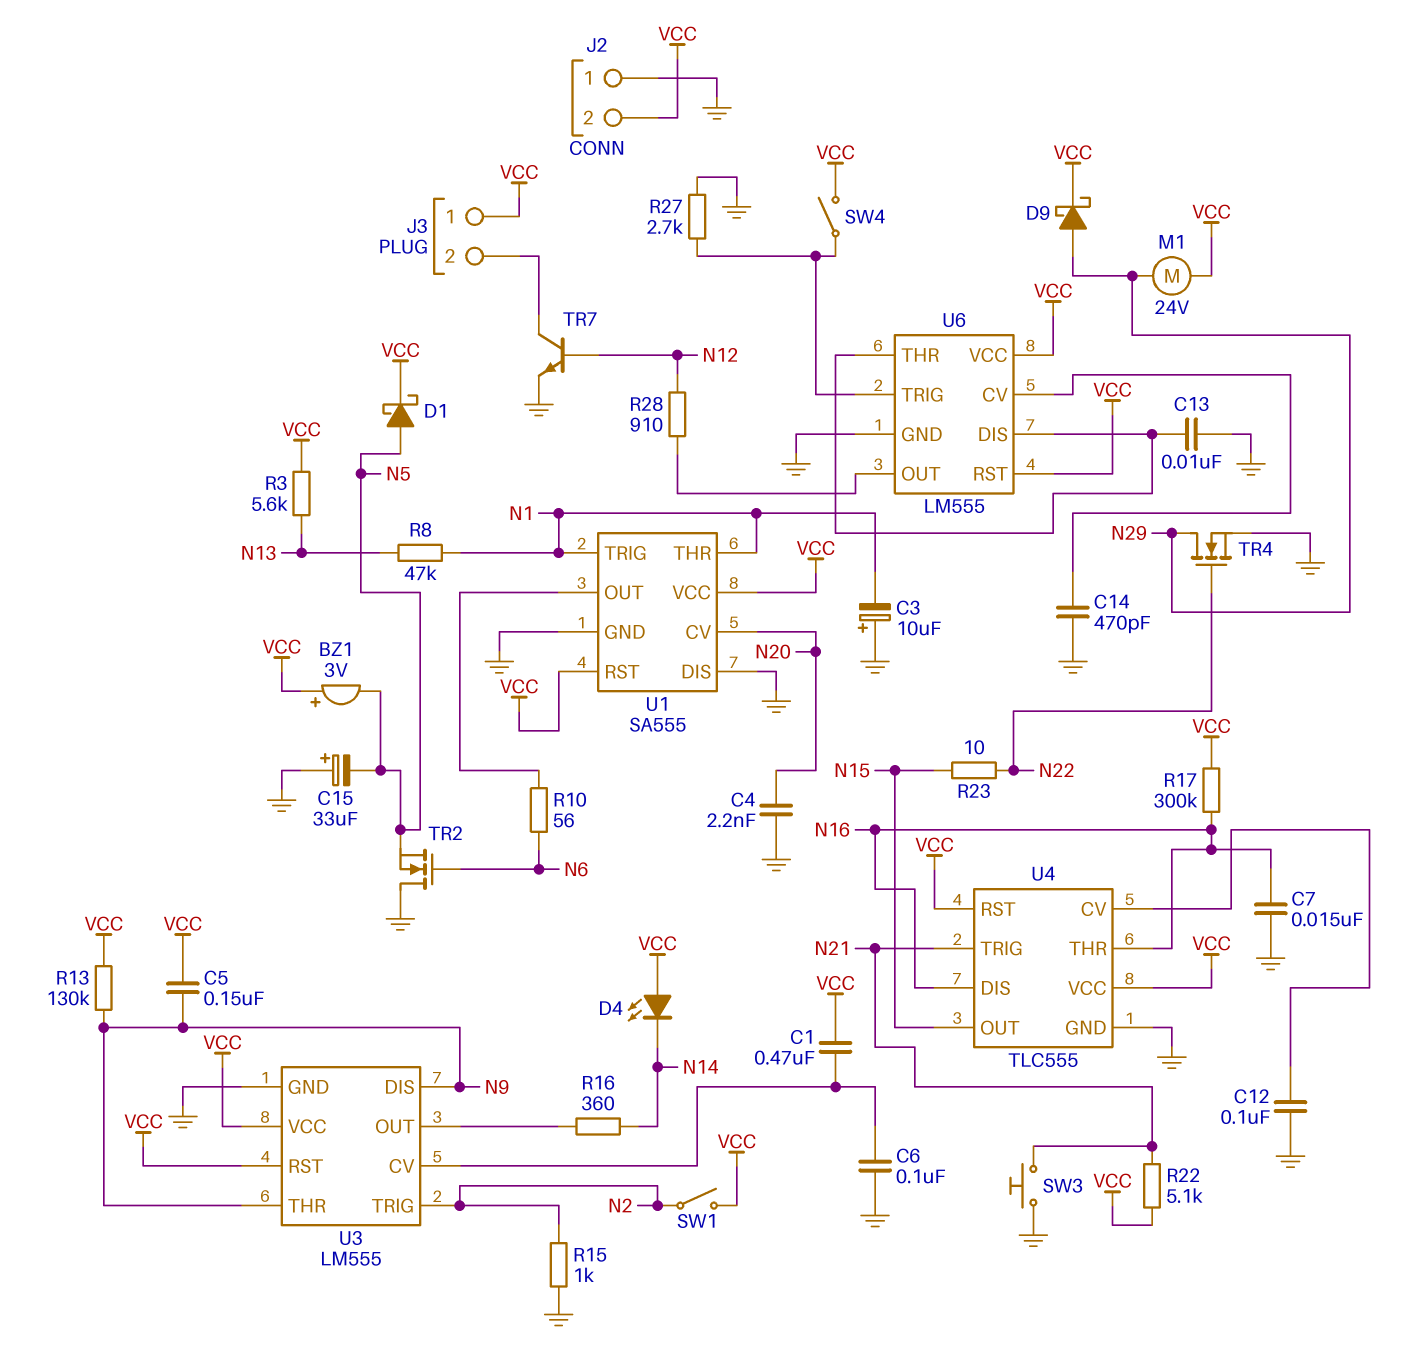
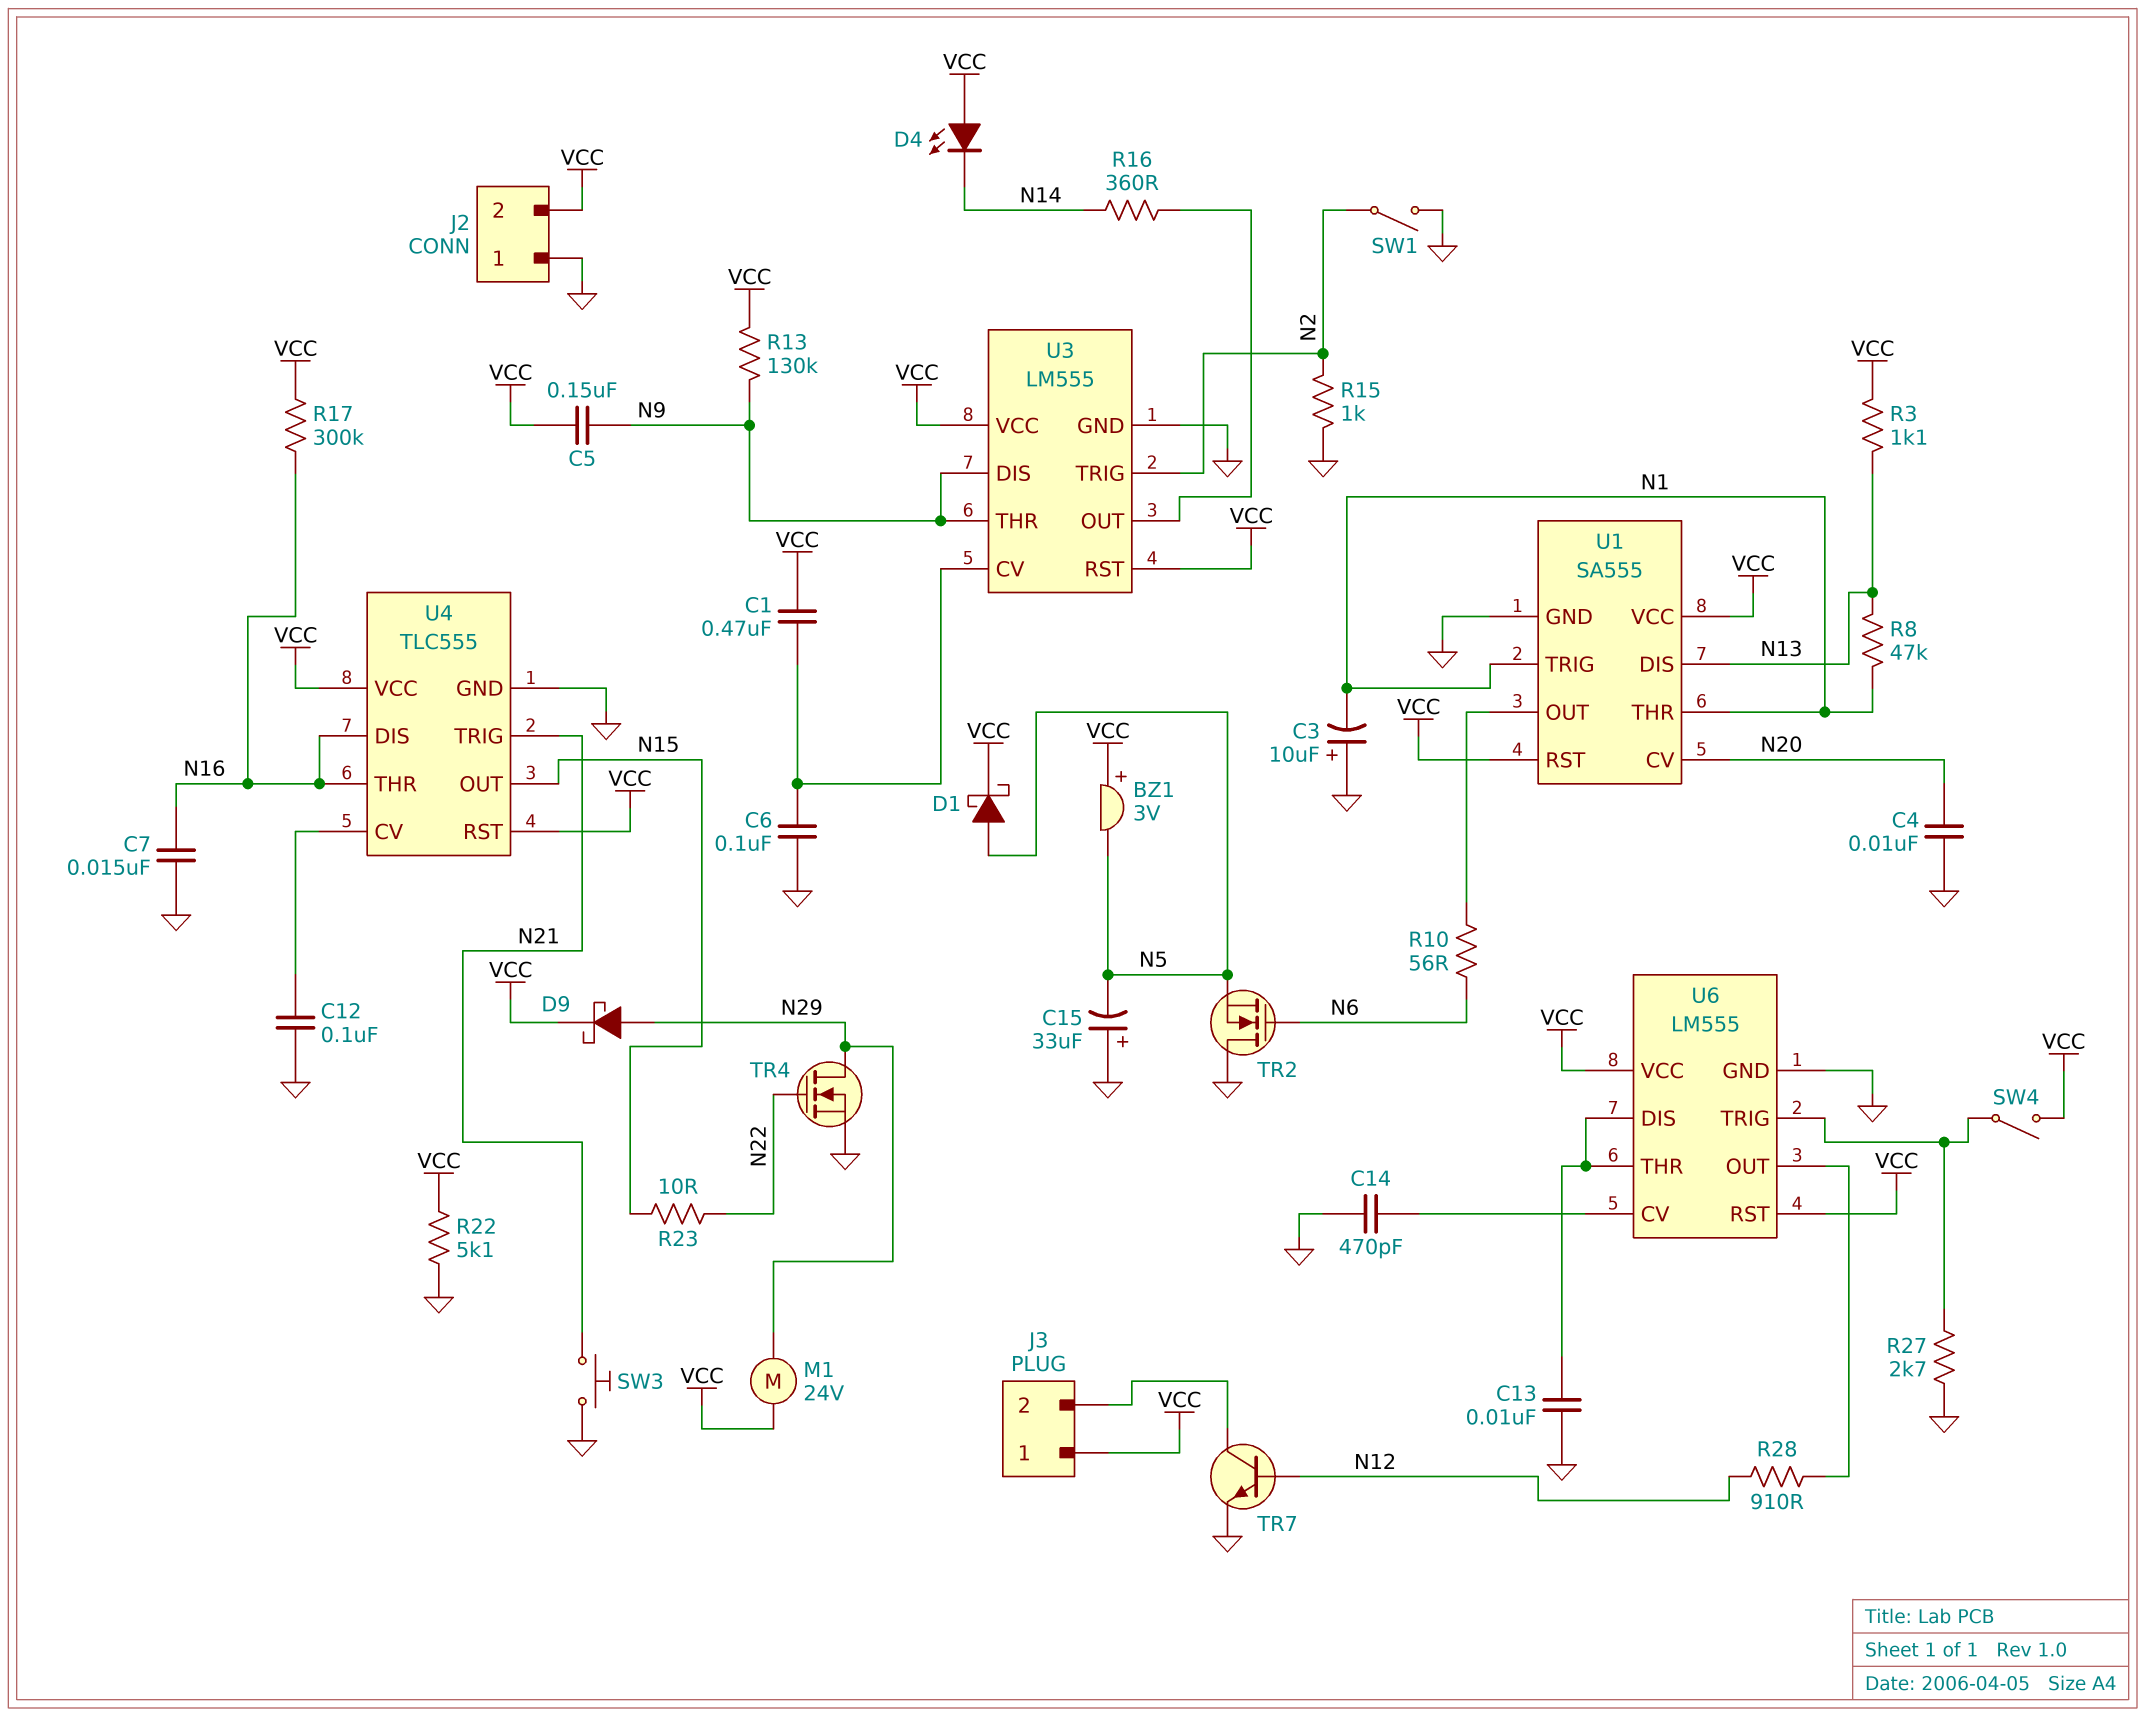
C4: 2.2nF (GND, N20) -> 10nF (GND, N20)
R3: 5.6k (N13, VCC) -> 1.1k (N13, VCC)
R22: 5.1k (N21, VCC) -> 5.1k (GND, VCC)
SW1: switch (N2, VCC) -> switch (GND, N2)
U1 pin DIS: GND -> N13

